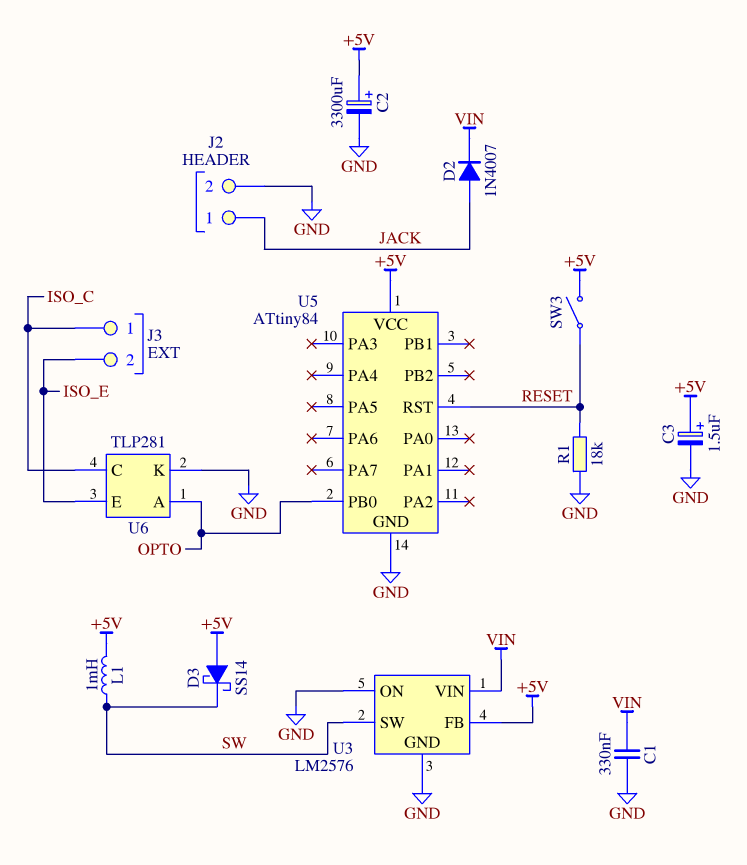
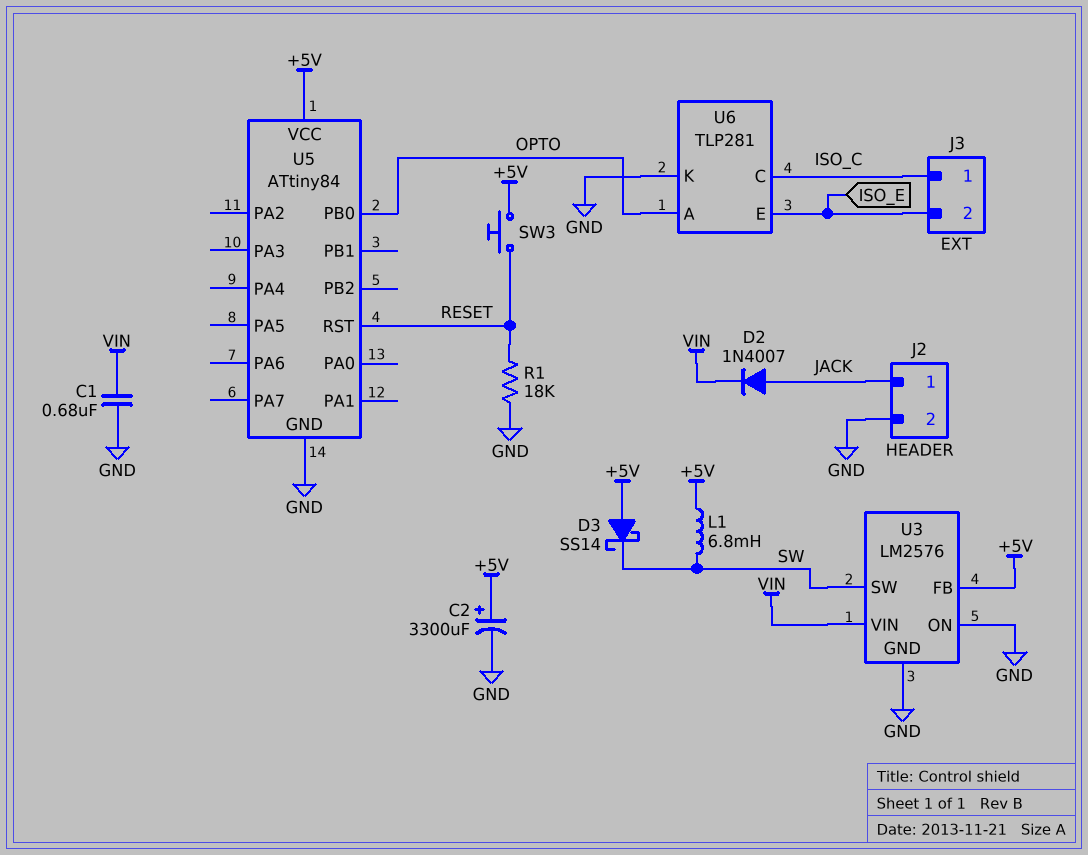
C1: 330nF (GND, VIN) -> 680nF (GND, VIN)
C3: 1.5uF (plus +5V, minus GND) -> none
L1: 1mH (+5V, SW) -> 6.8mH (+5V, SW)
SW3: switch (+5V, RESET) -> button (+5V, RESET)

